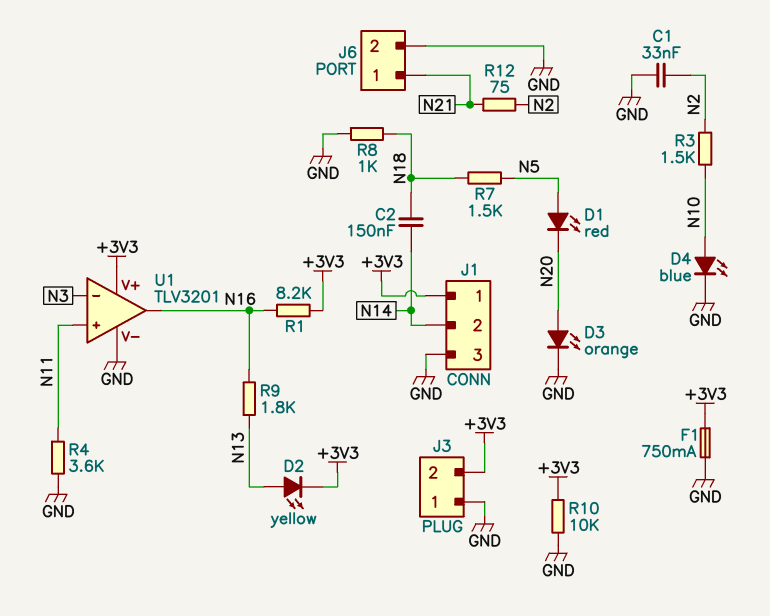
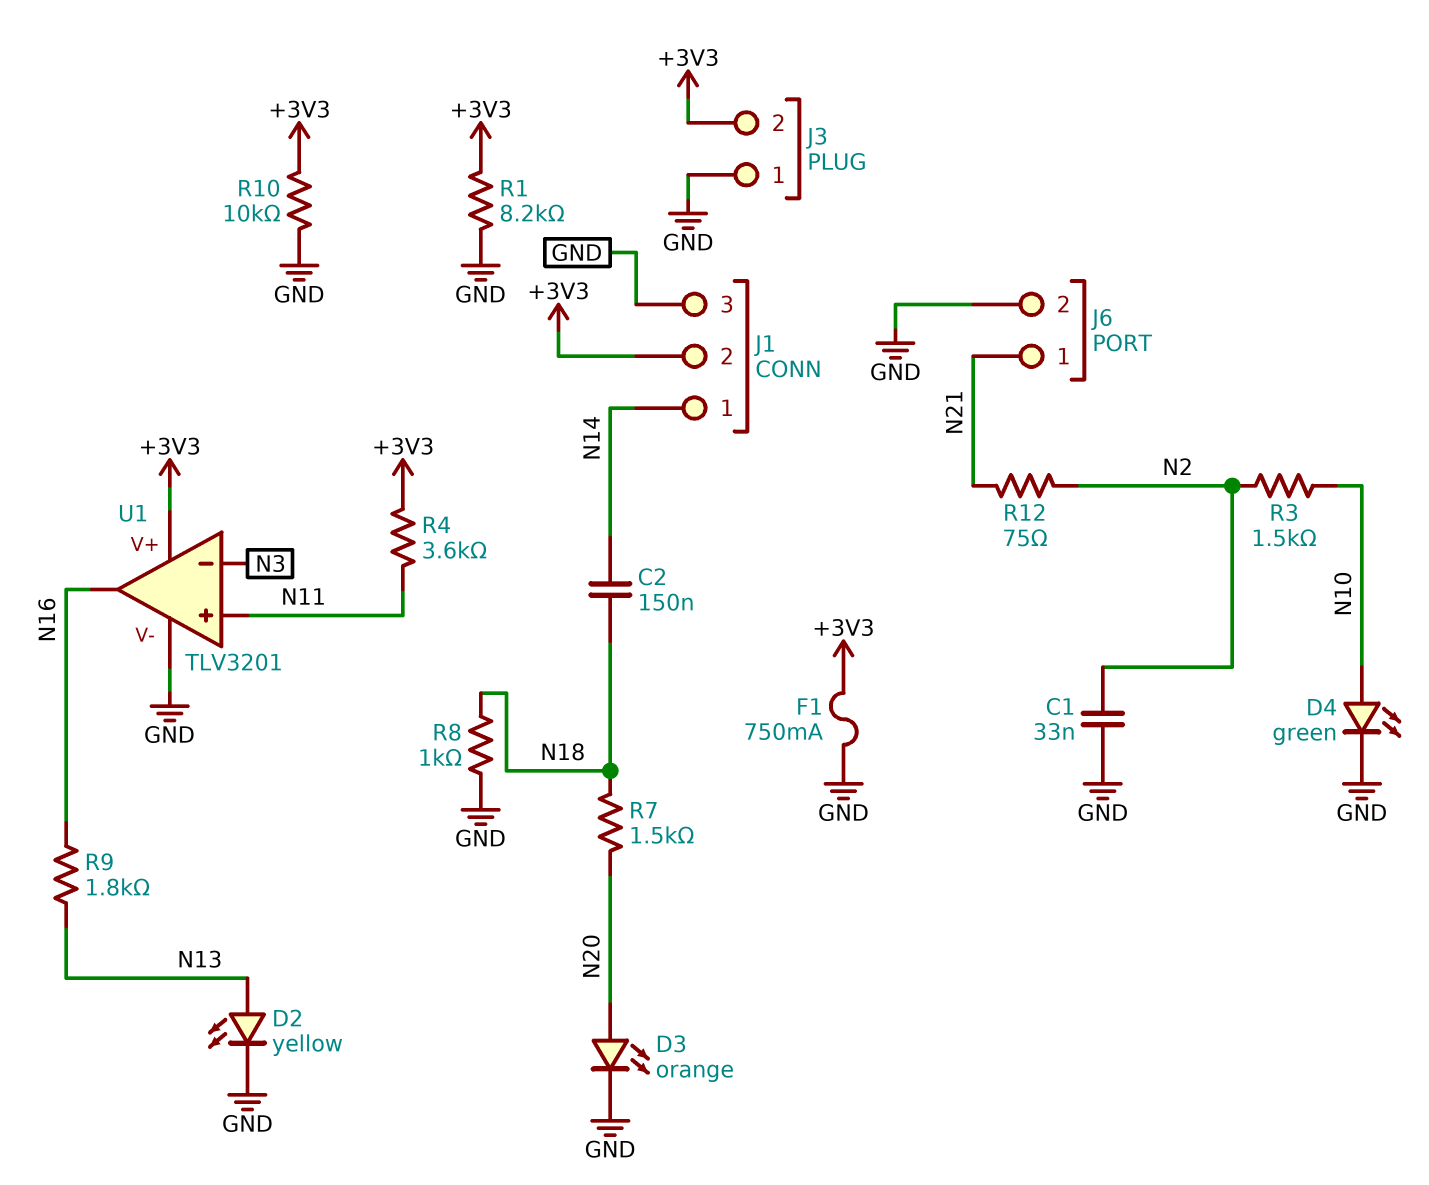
D1: LED red (A N5, K N20) -> none
D2: LED yellow (A N13, K +3V3) -> LED yellow (A N13, K GND)
D4: LED blue (A N10, K GND) -> LED green (A N10, K GND)
J1 pin 1: +3V3 -> N14
J1 pin 2: N14 -> +3V3
R1: 8.2k (+3V3, N16) -> 8.2k (+3V3, GND)
R4: 3.6k (GND, N11) -> 3.6k (+3V3, N11)
R7: 1.5k (N5, N18) -> 1.5k (N18, N20)

